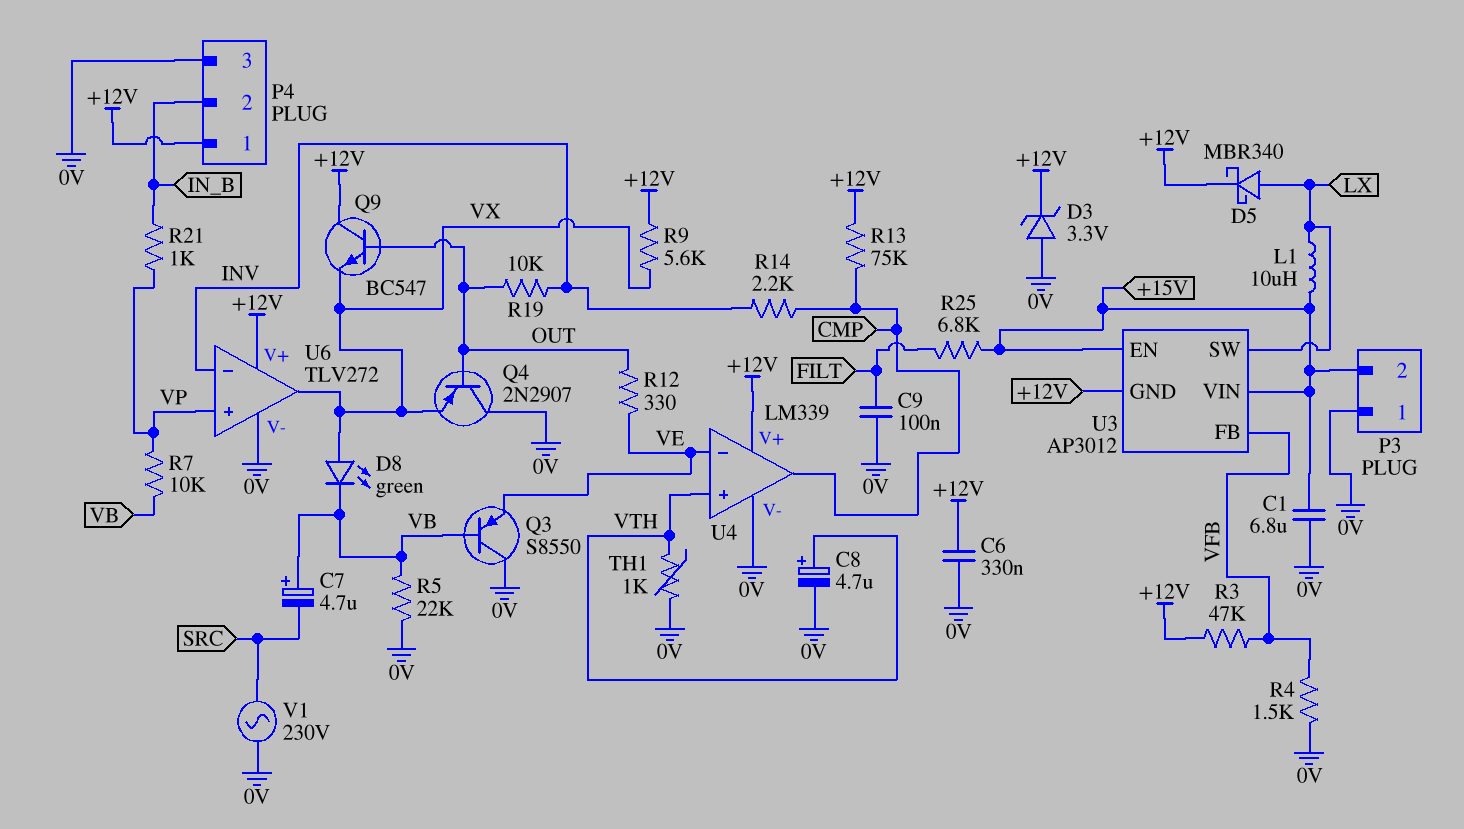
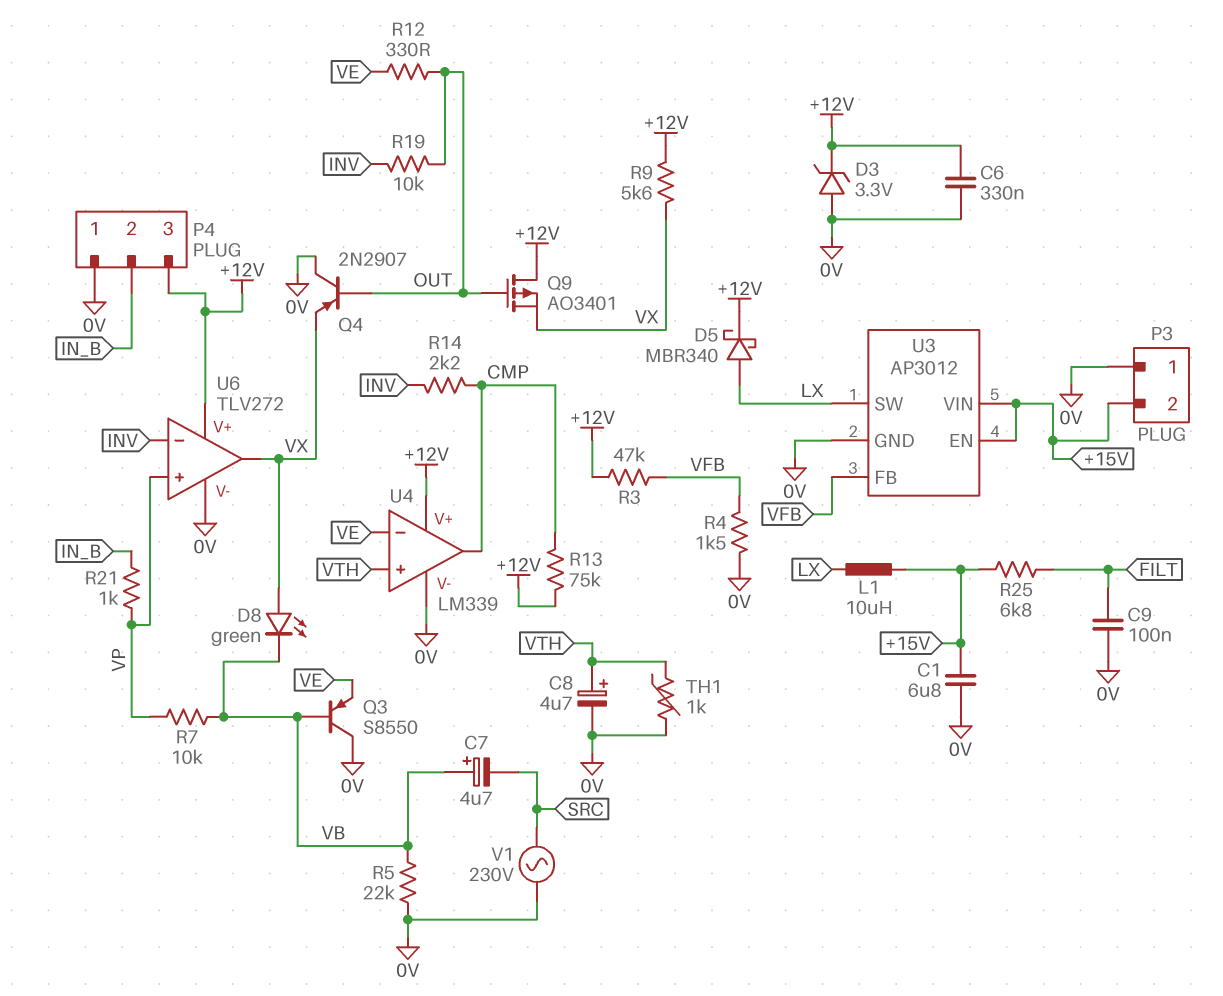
P4 pin 1: +12V -> 0V
P4 pin 3: 0V -> +12V
Q9: NPN BC547 (B OUT, C +12V, E VX) -> PMOS AO3401 (G OUT, D +12V, S VX)
U3 pin GND: +12V -> 0V

